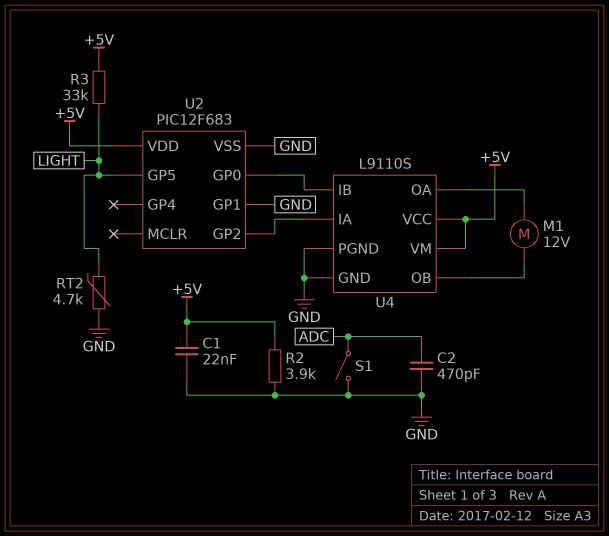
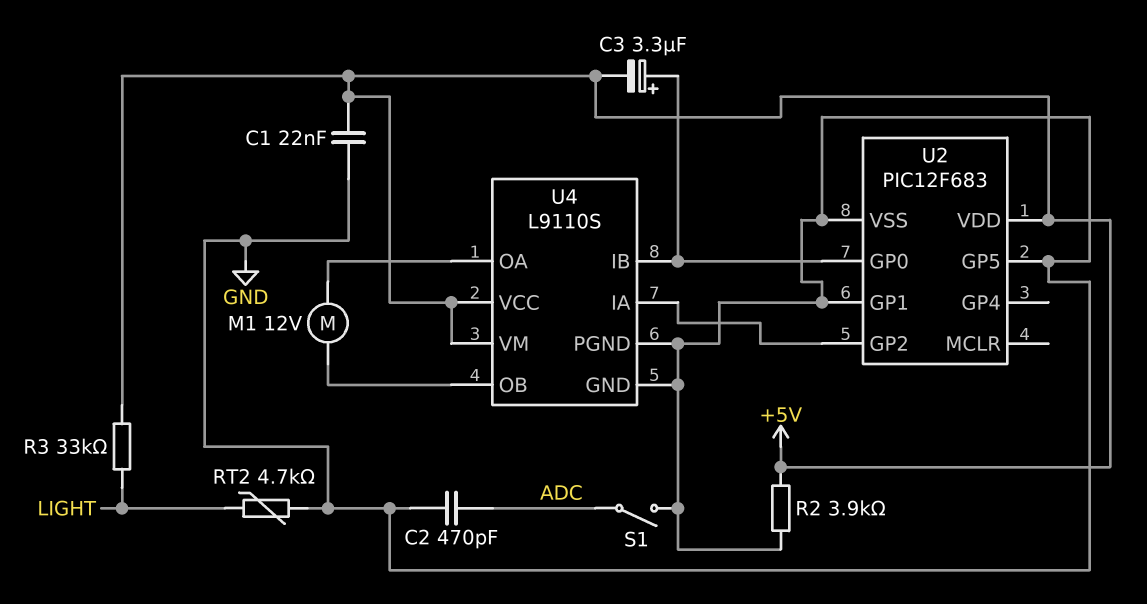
C3: none -> 3.3uF (plus U2/GP0, minus +5V)
U2 pin GP5: LIGHT -> GND

